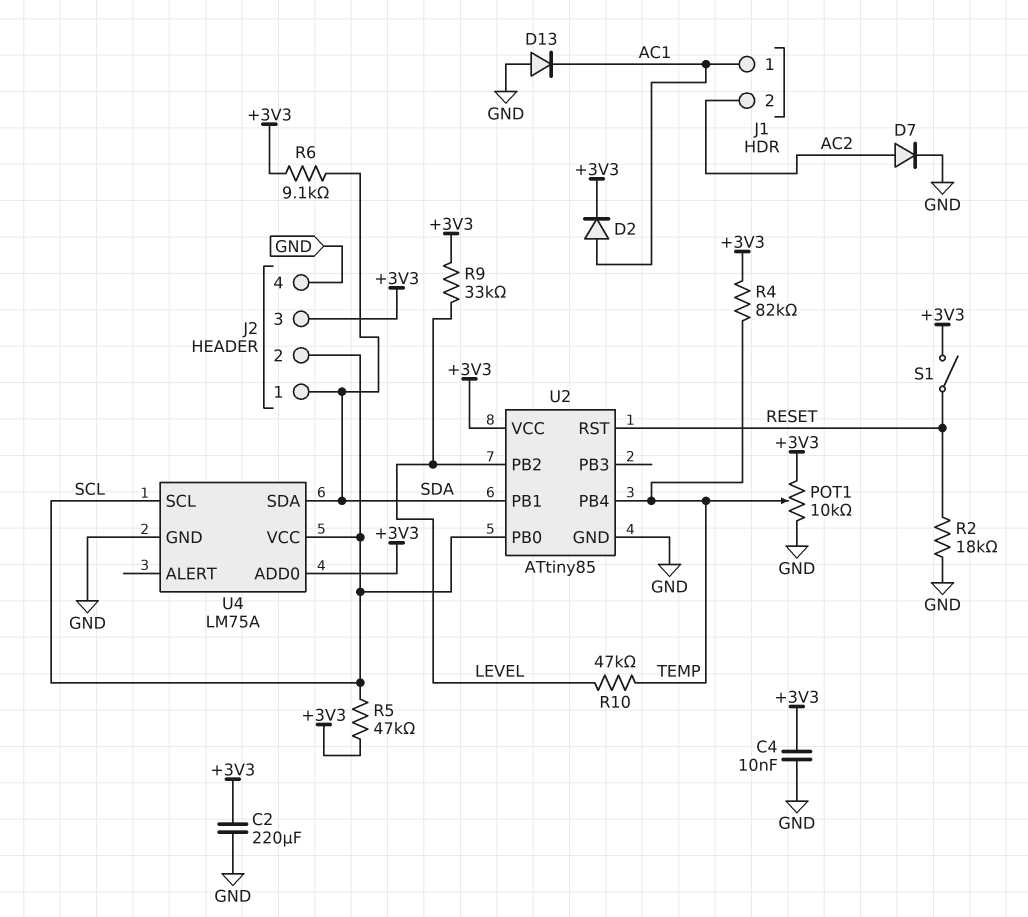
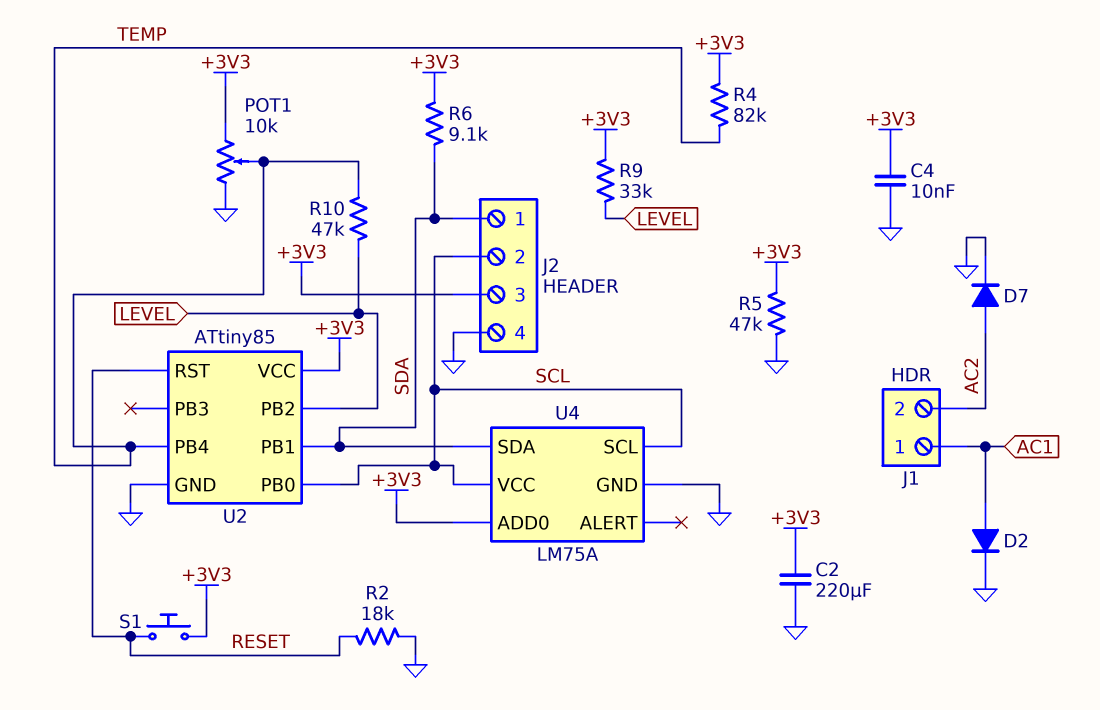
D2: diode (A AC1, K +3V3) -> diode (A AC1, K GND)
D13: diode (A GND, K AC1) -> none
R5: 47k (+3V3, SCL) -> 47k (+3V3, GND)
S1: switch (+3V3, RESET) -> button (+3V3, RESET)

